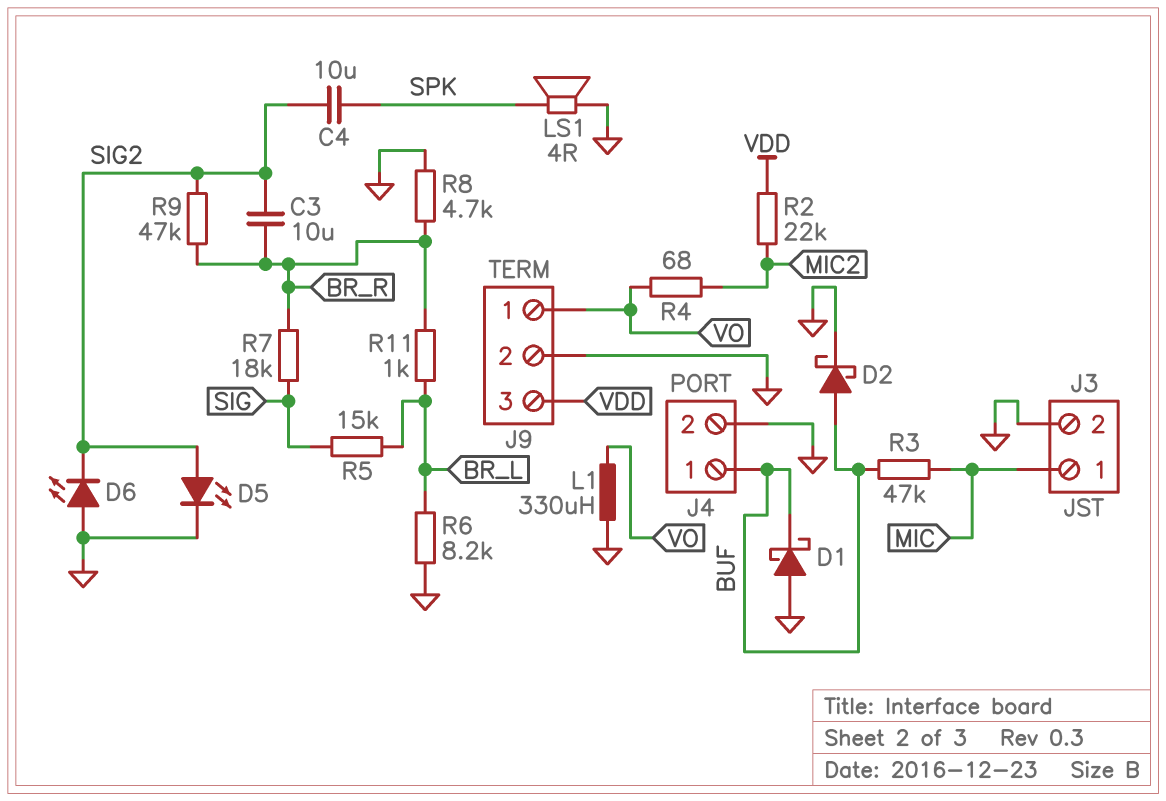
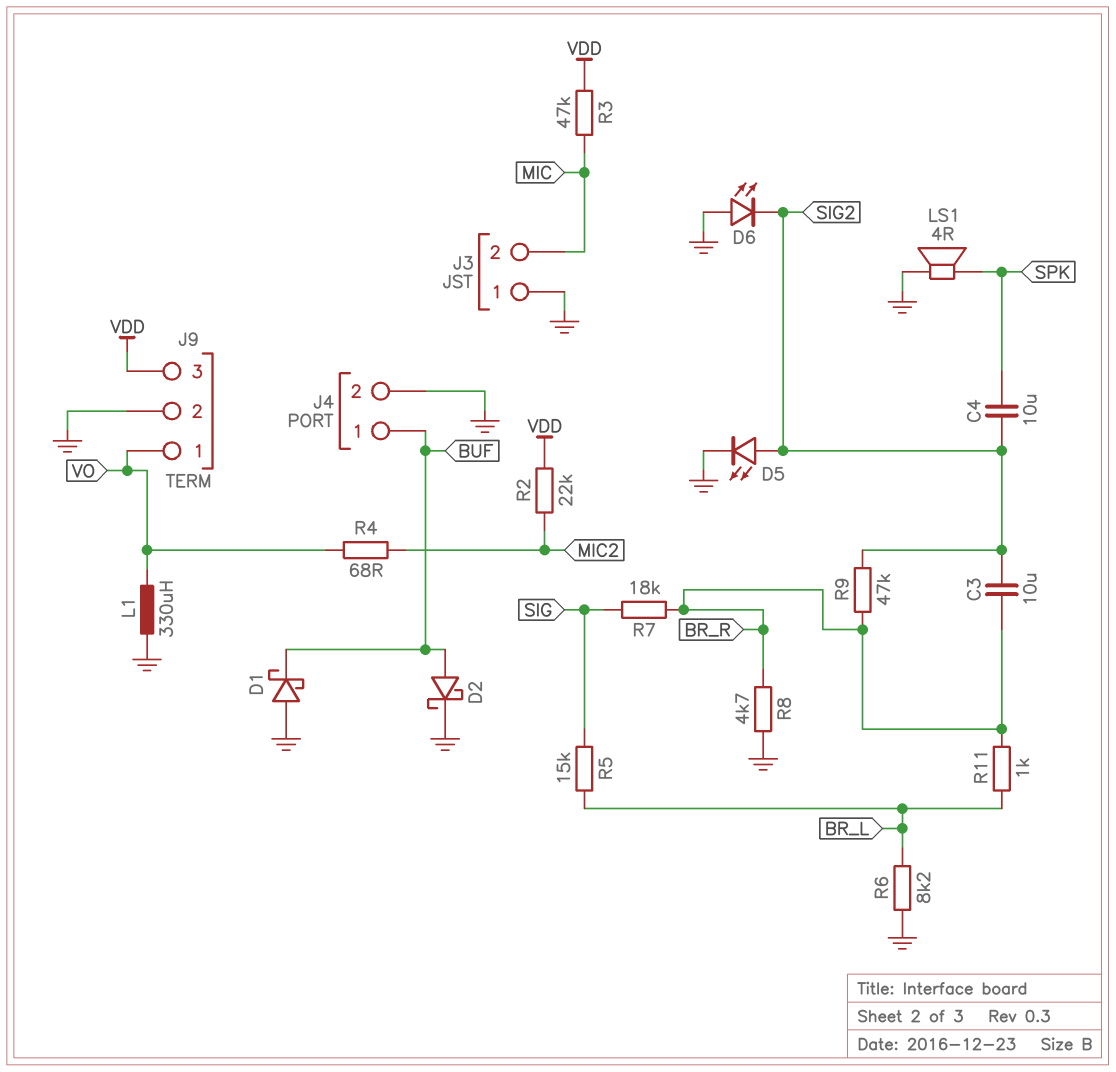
J3 pin 1: MIC -> GND
J3 pin 2: GND -> MIC
R3: 47k (BUF, MIC) -> 47k (MIC, VDD)

